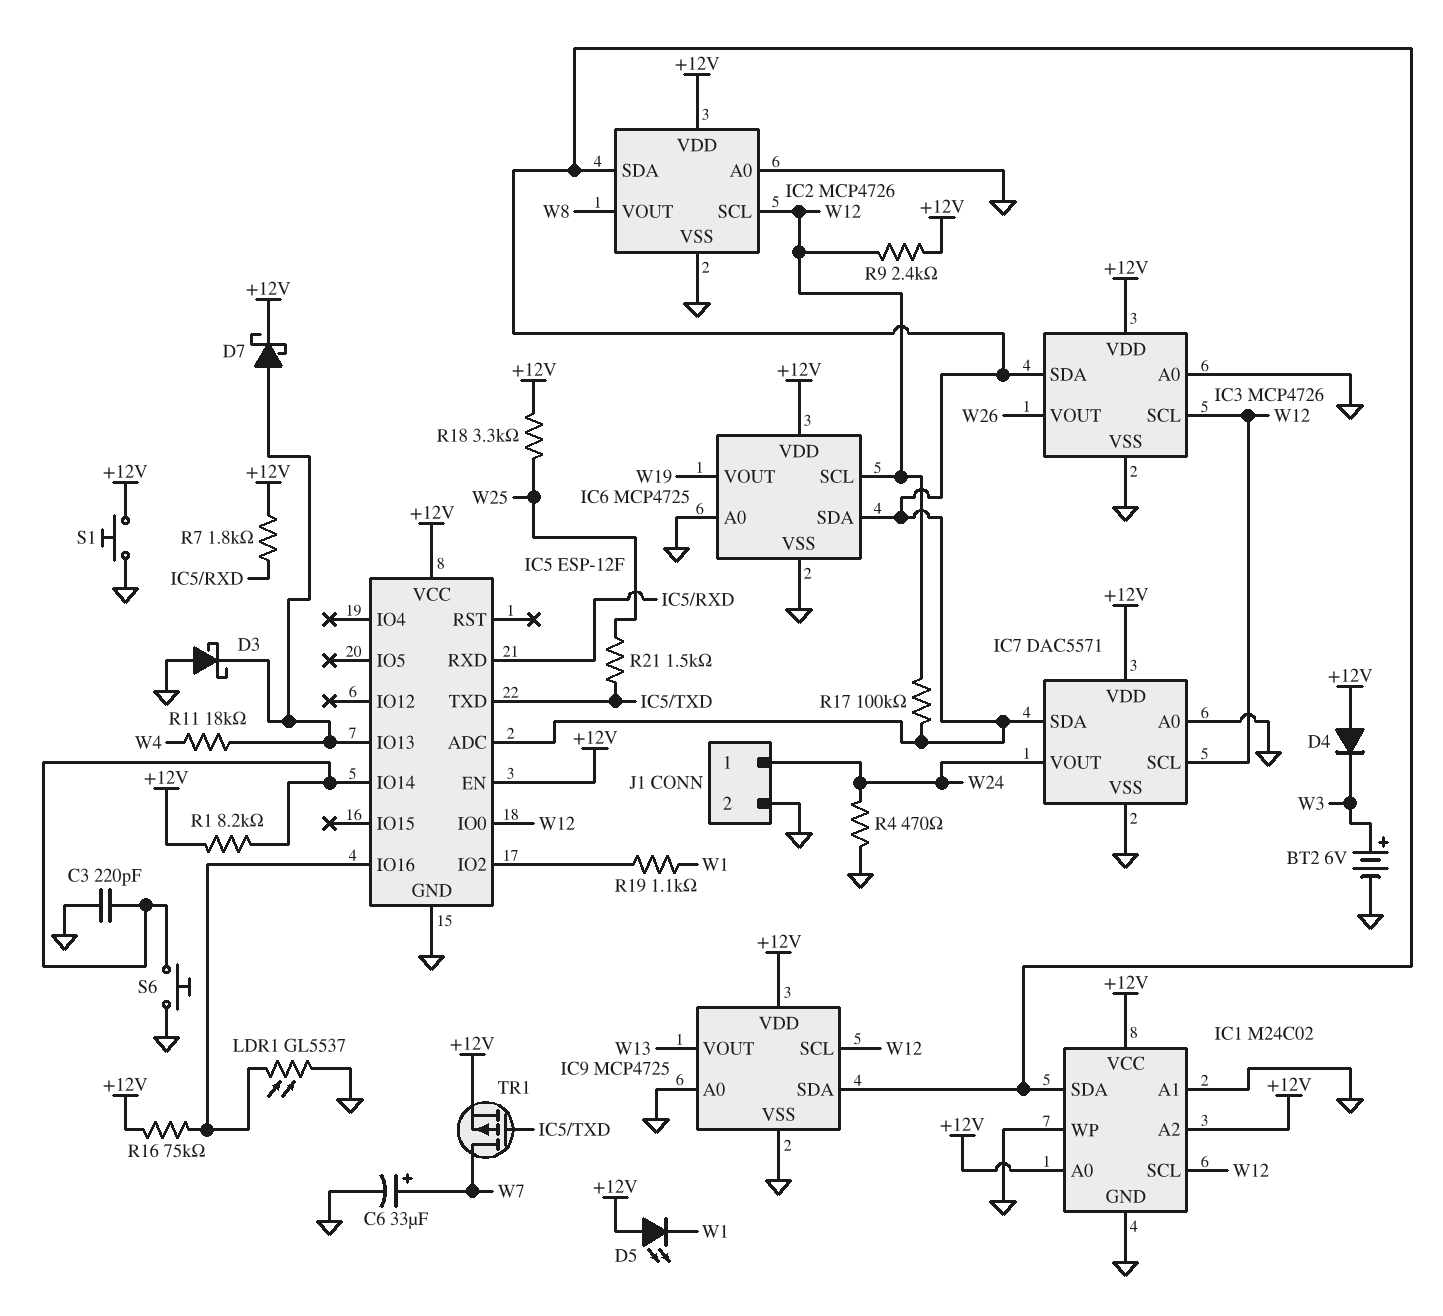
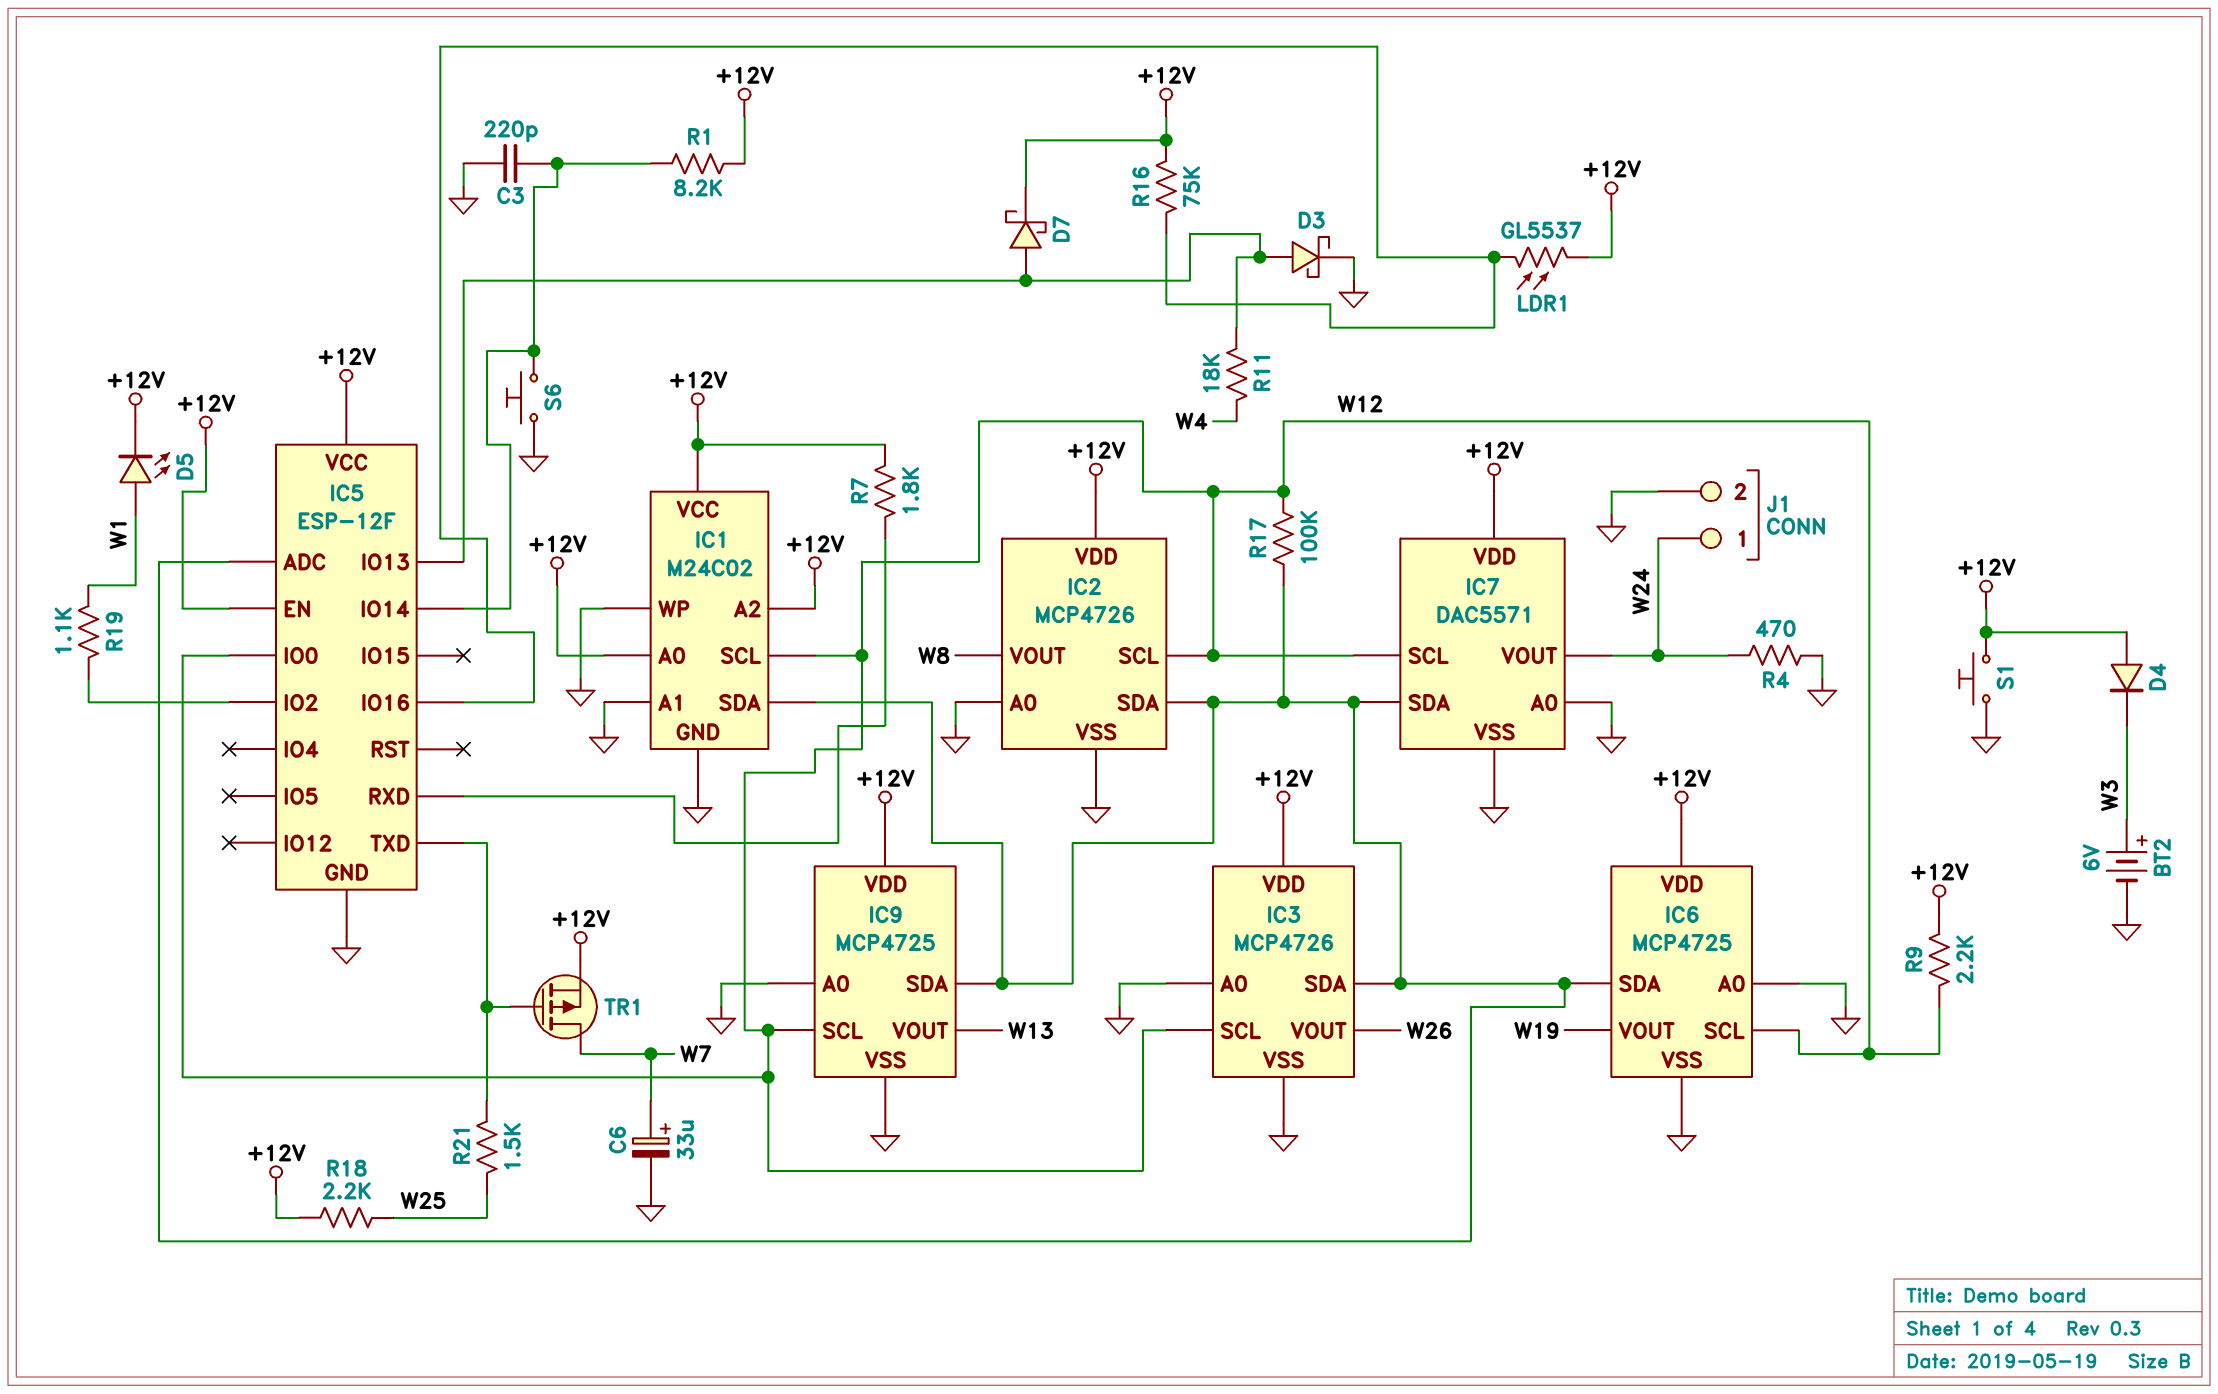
D3: schottky (A GND, K IC5/IO13) -> schottky (A IC5/IO13, K GND)
D5: LED (A +12V, K W1) -> LED (A W1, K +12V)
LDR1: GL5537 (GND, IC5/IO16) -> GL5537 (+12V, IC5/IO16)
R9: 2.4k (+12V, W12) -> 2.2k (+12V, W12)
R18: 3.3k (+12V, W25) -> 2.2k (+12V, W25)

